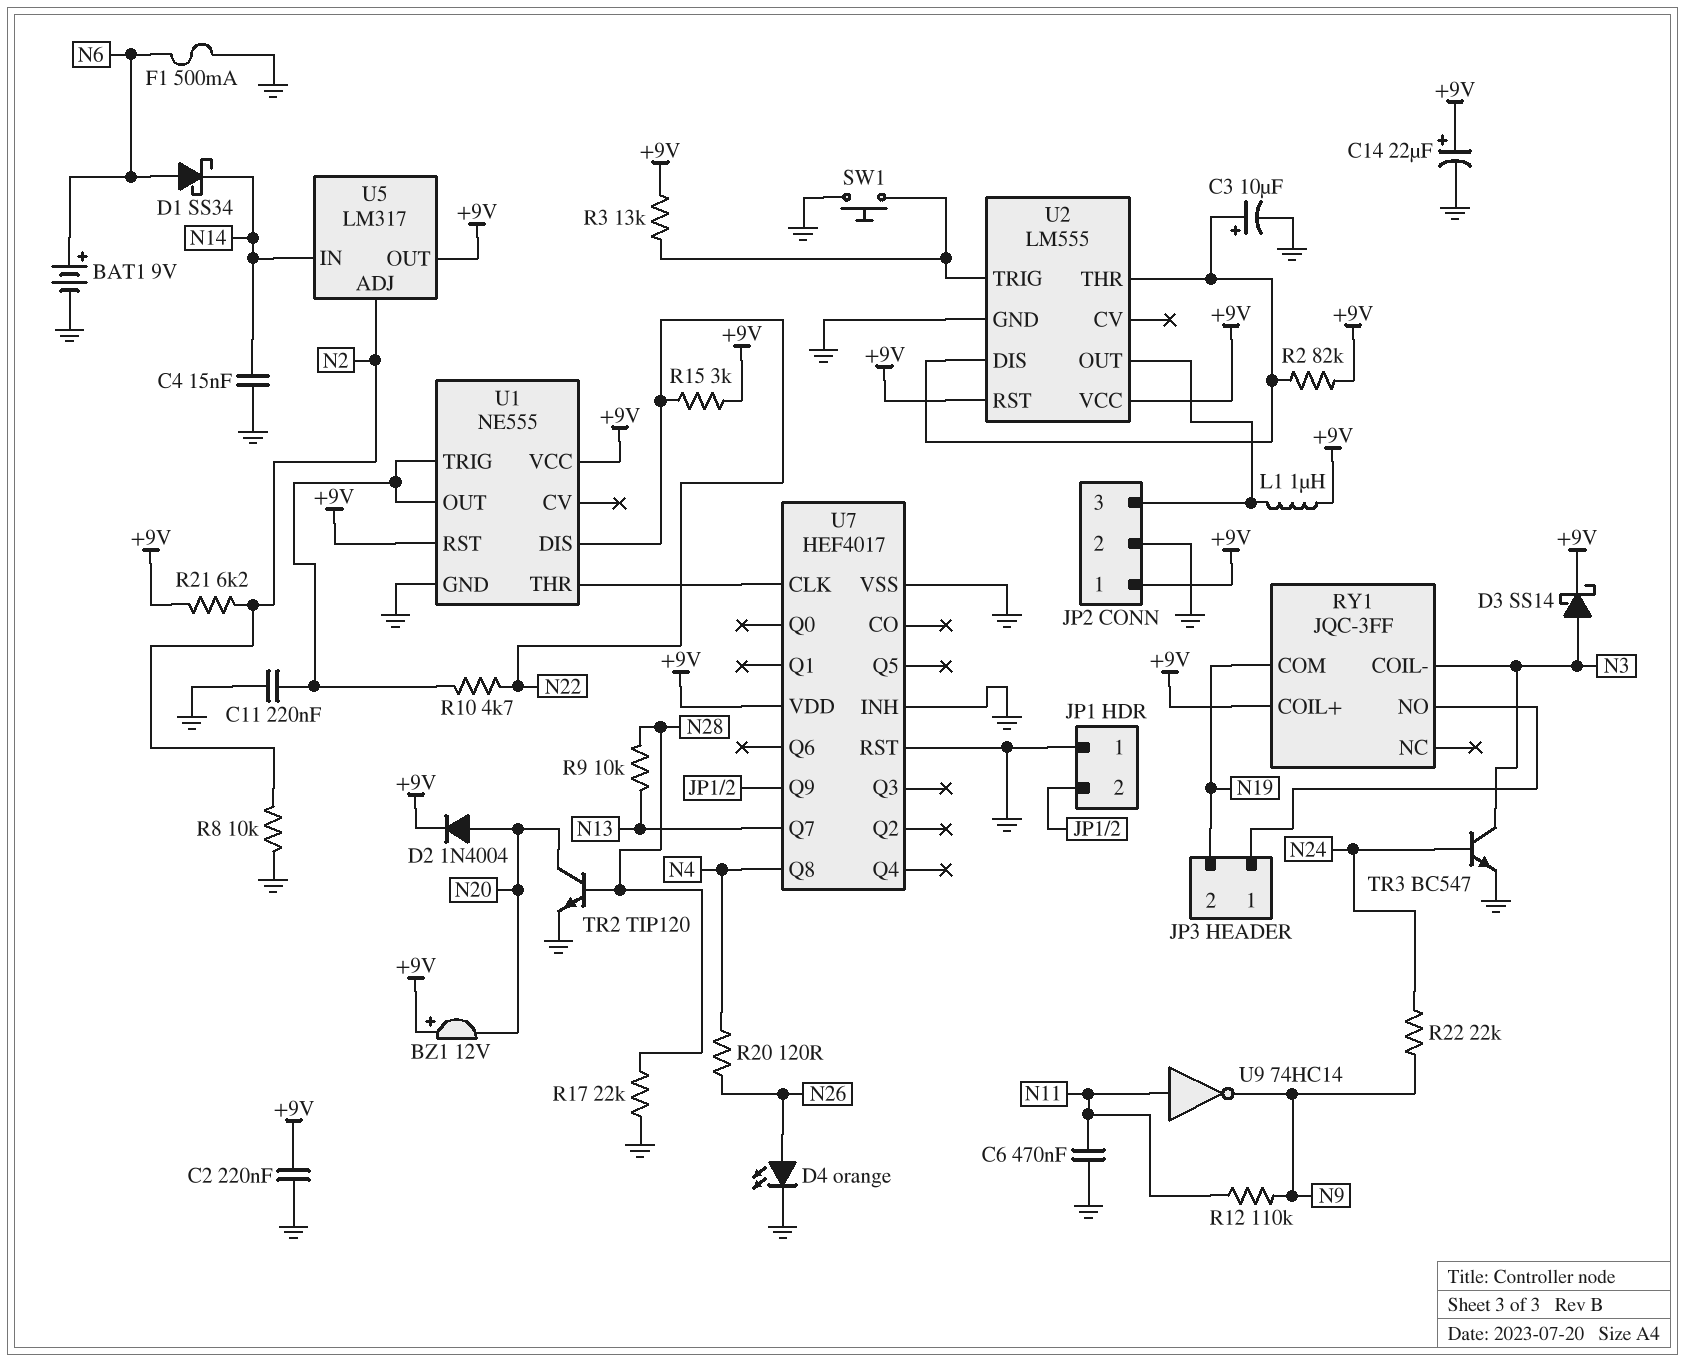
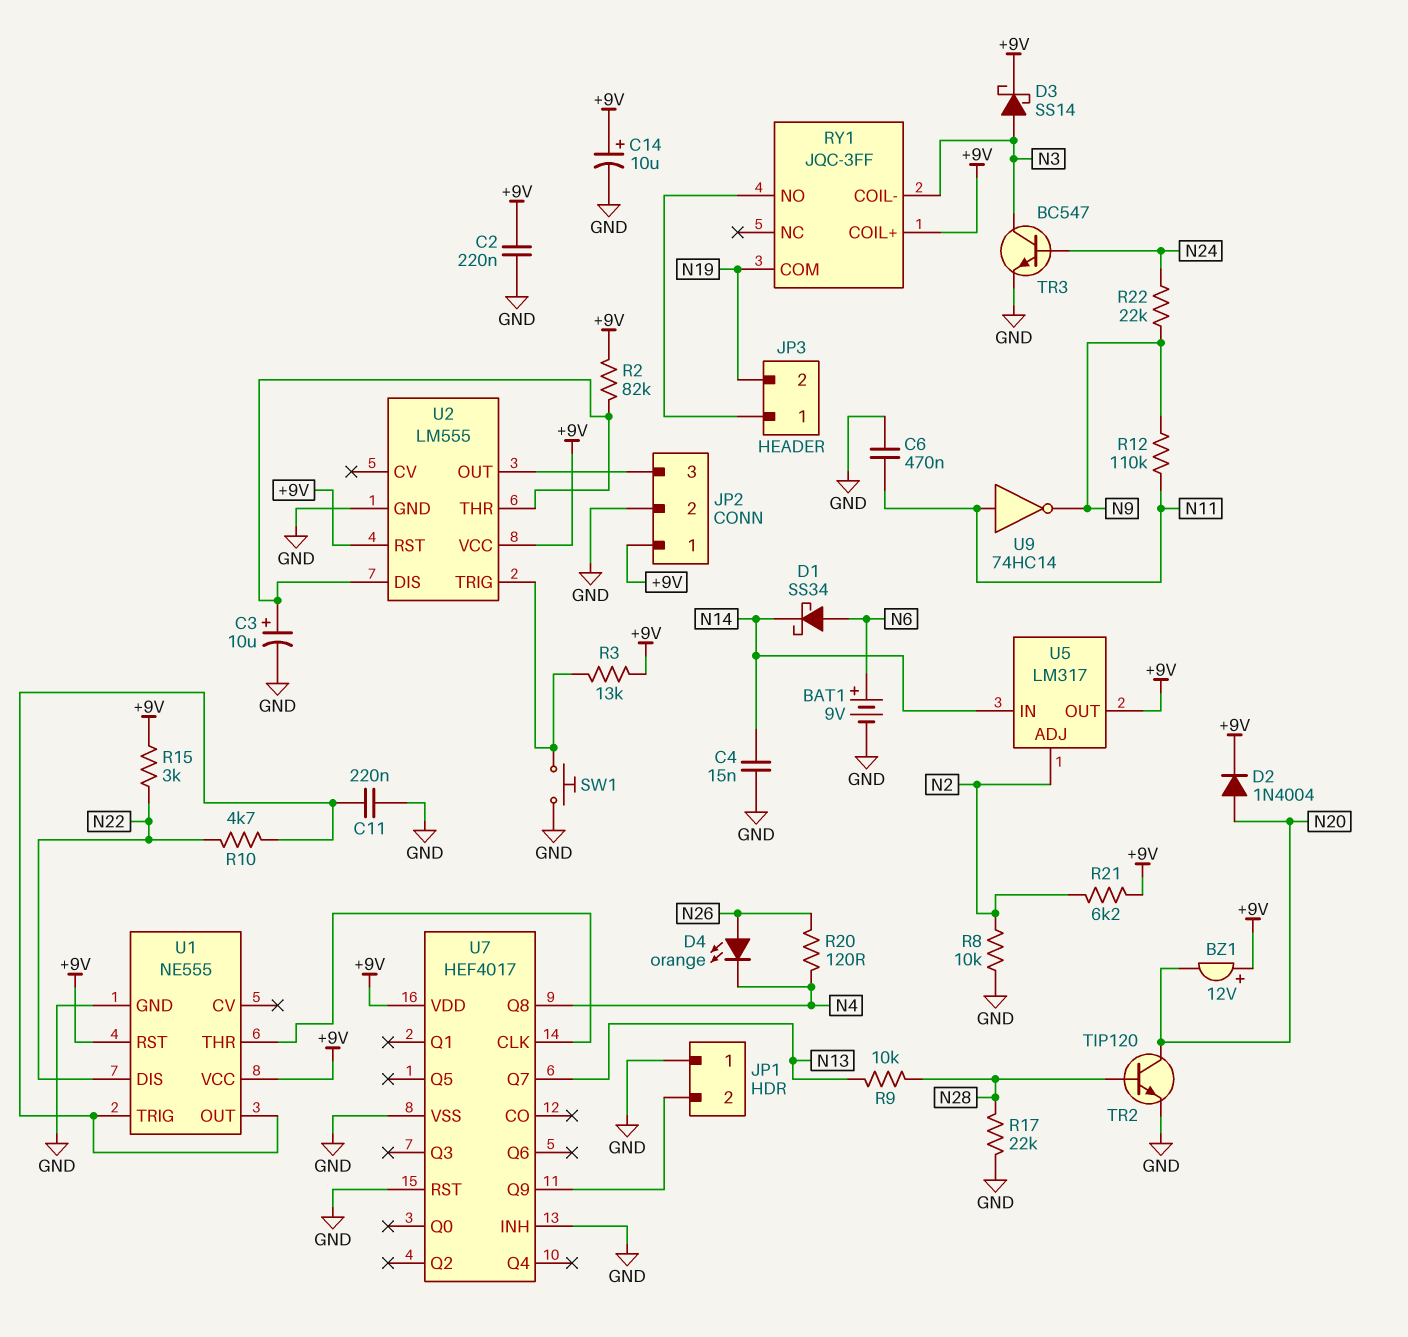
C14: 22uF (plus +9V, minus GND) -> 10uF (plus +9V, minus GND)
D4: LED orange (A N26, K GND) -> LED orange (A N26, K N4)
F1: 500mA (GND, N6) -> none
L1: 1uH (+9V, JP2/3) -> none

